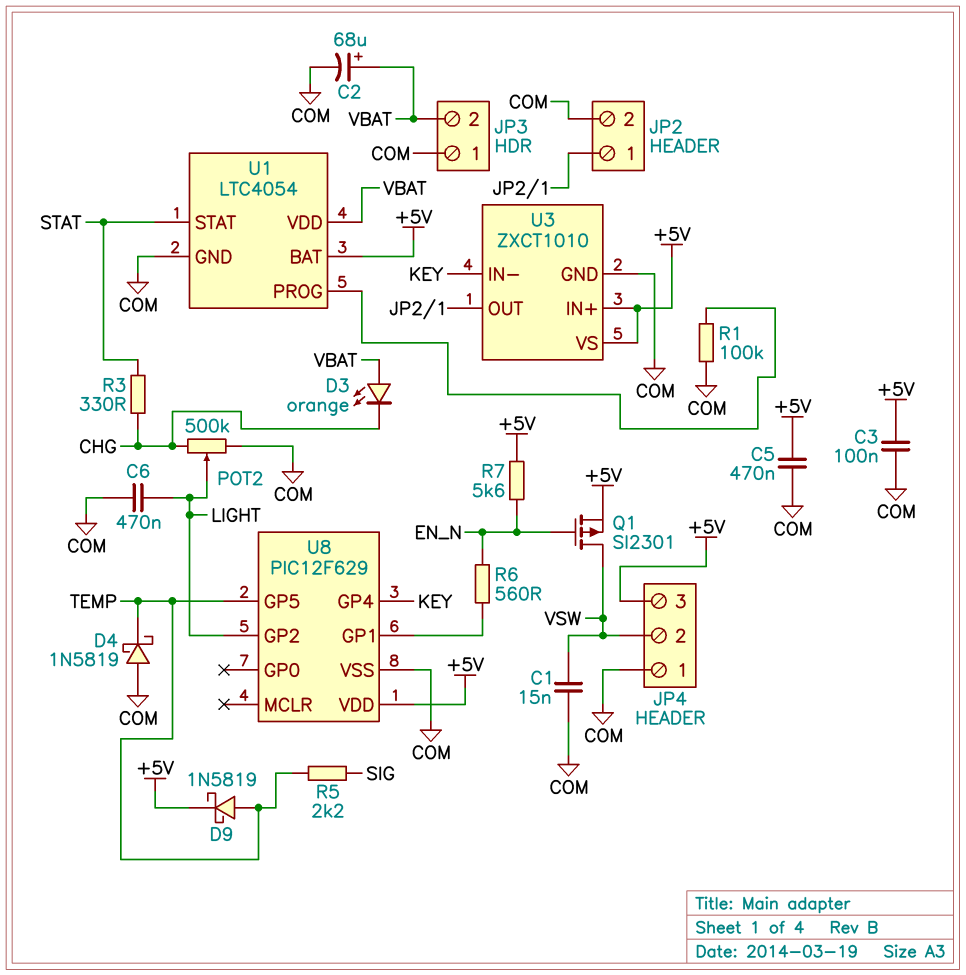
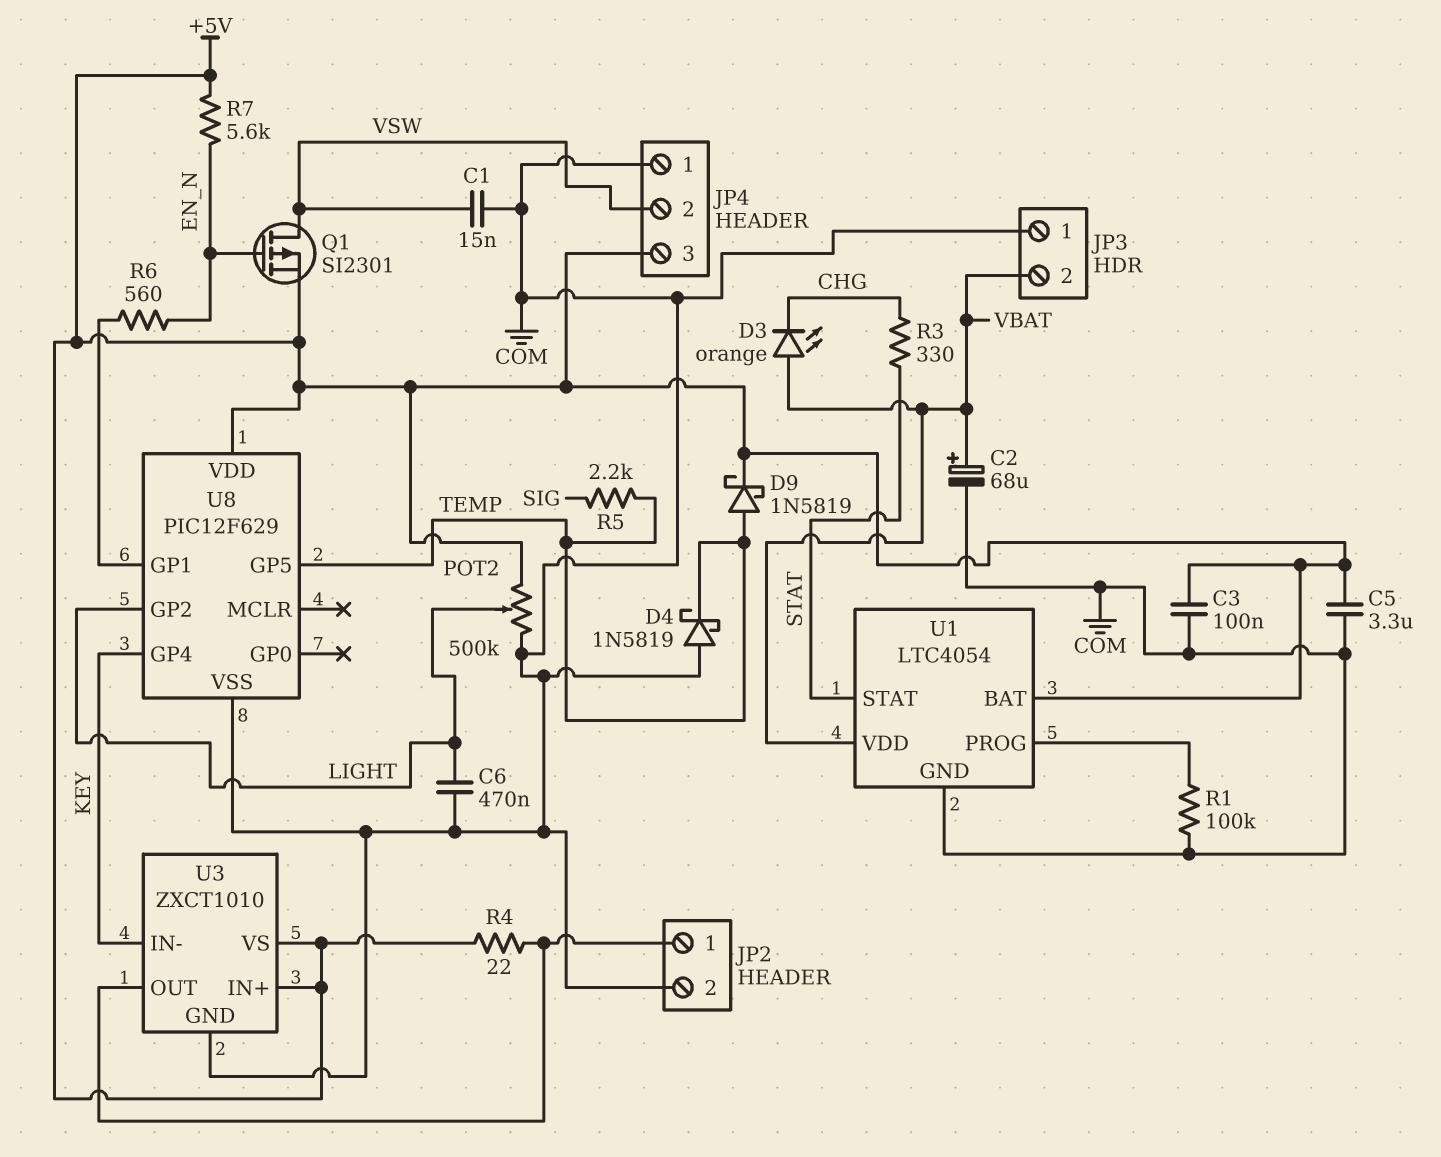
C5: 470nF (+5V, COM) -> 3.3uF (+5V, COM)
POT2: 500k (CHG, COM, wiper LIGHT) -> 500k (+5V, COM, wiper LIGHT)
R4: none -> 22 (+5V, JP2/1)

